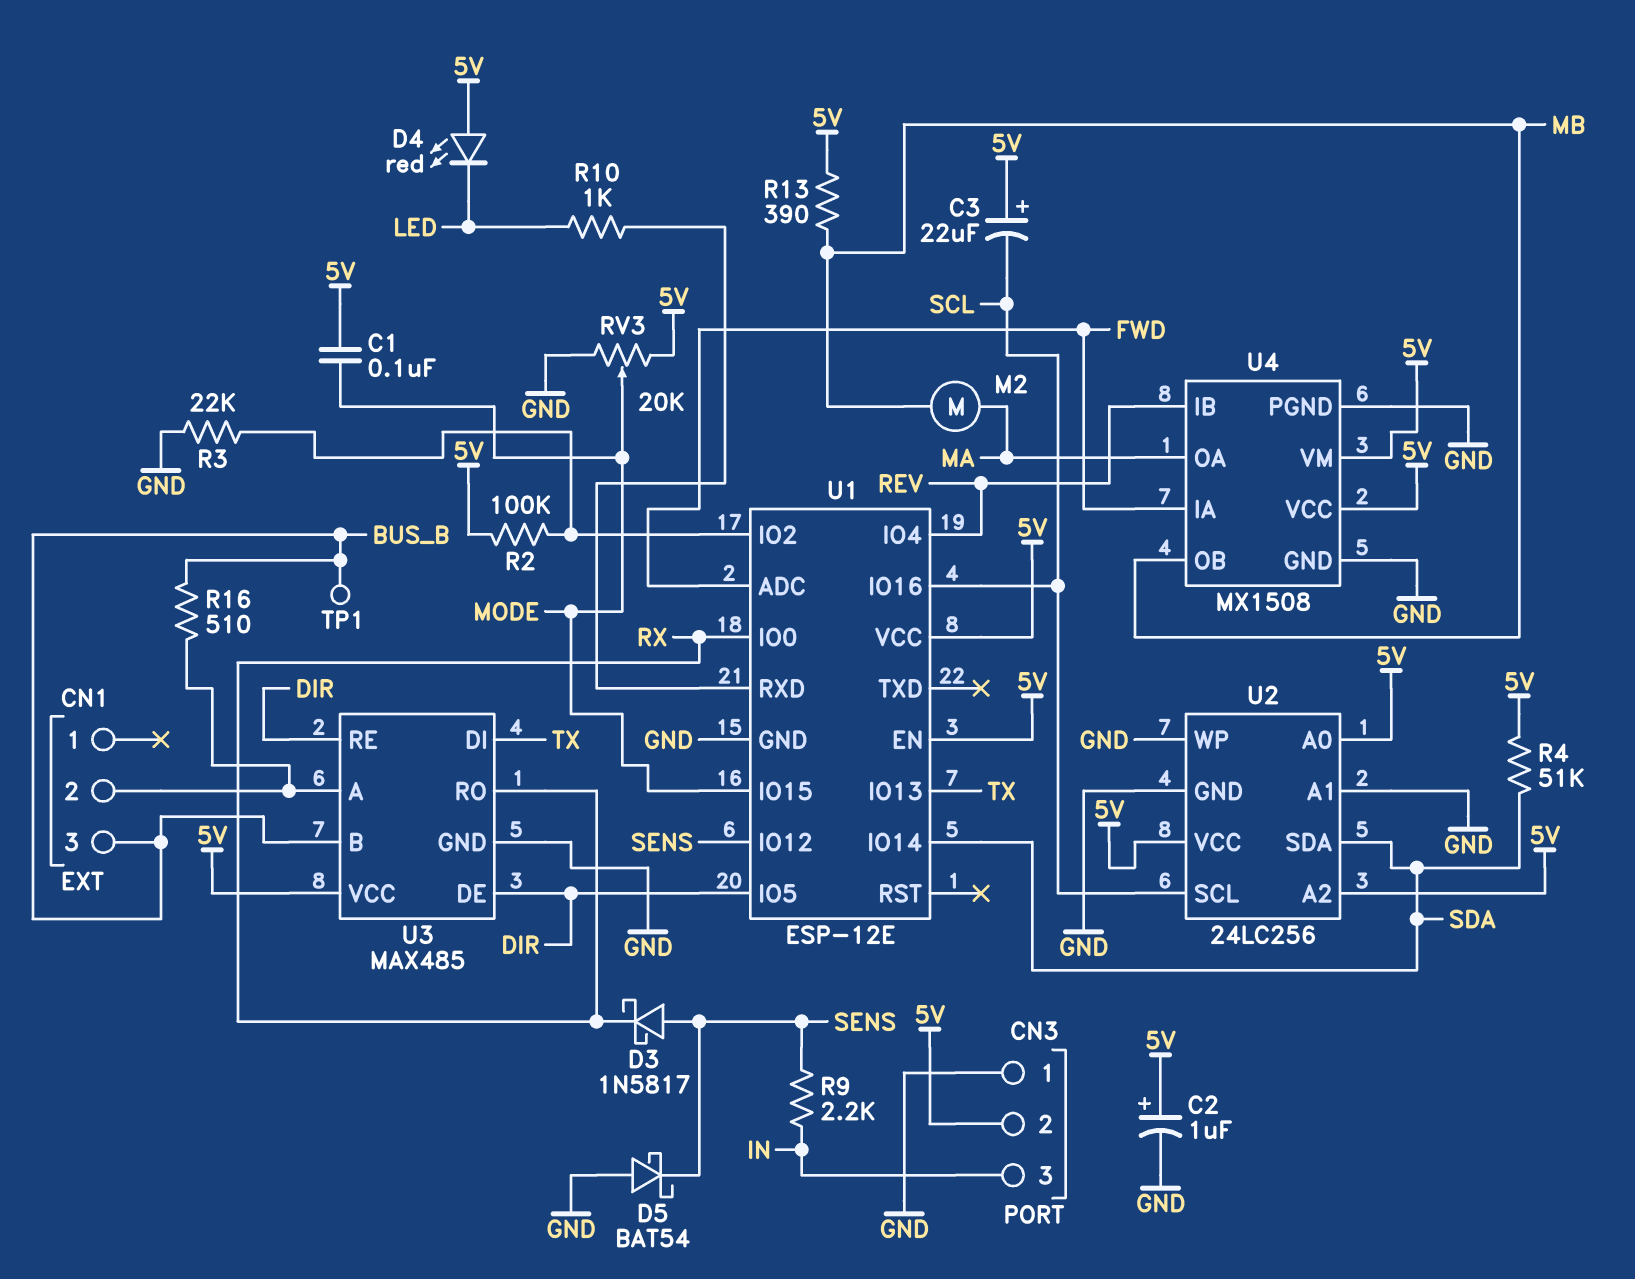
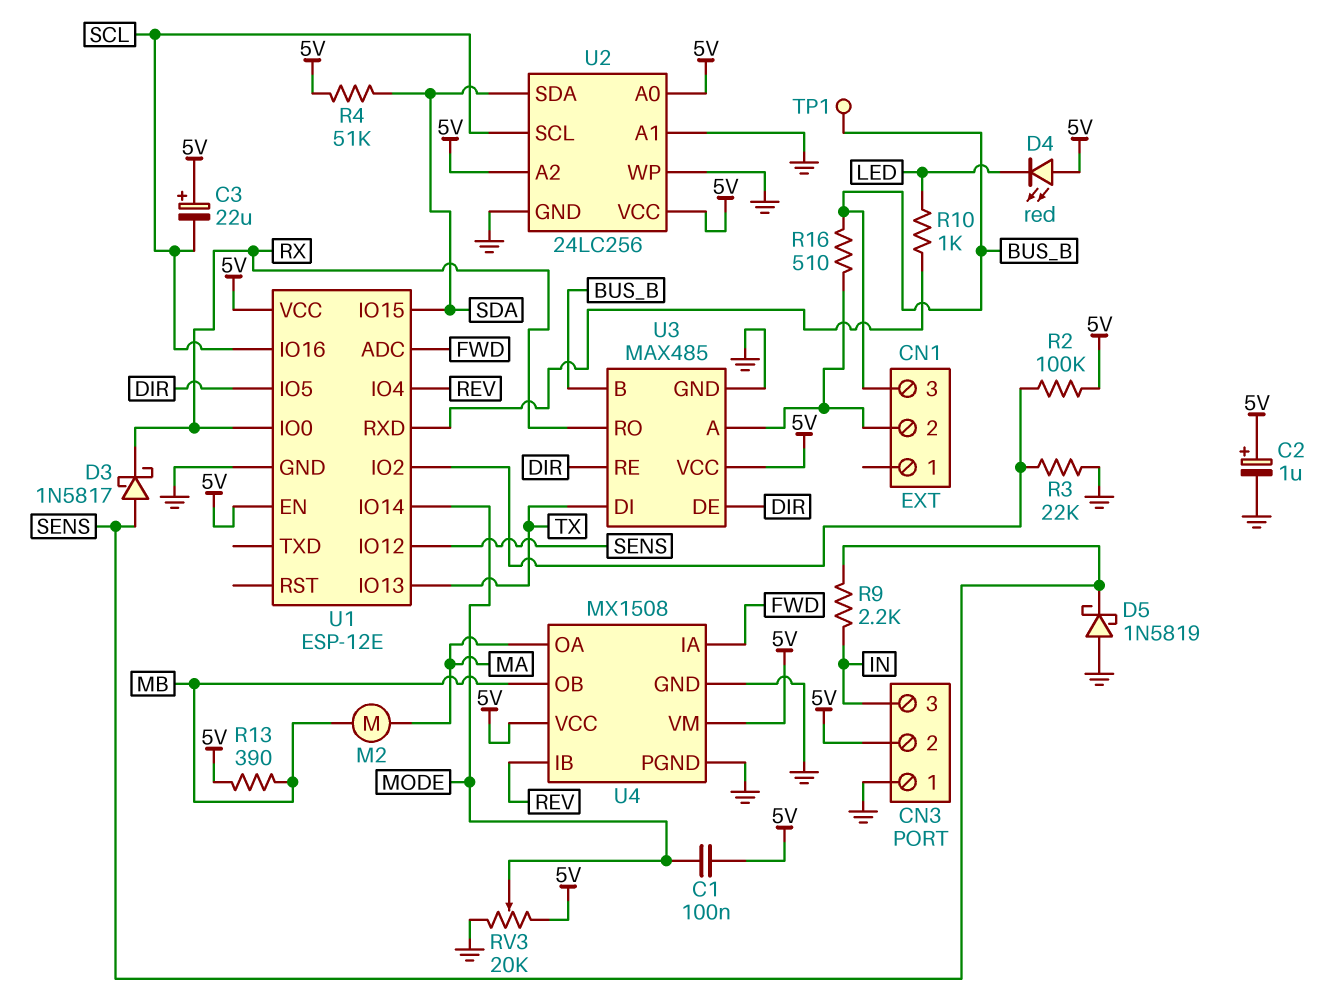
D5: schottky BAT54 (A GND, K SENS) -> schottky 1N5819 (A GND, K SENS)
U1 pin IO14: SDA -> MODE
U1 pin IO15: MODE -> SDA

